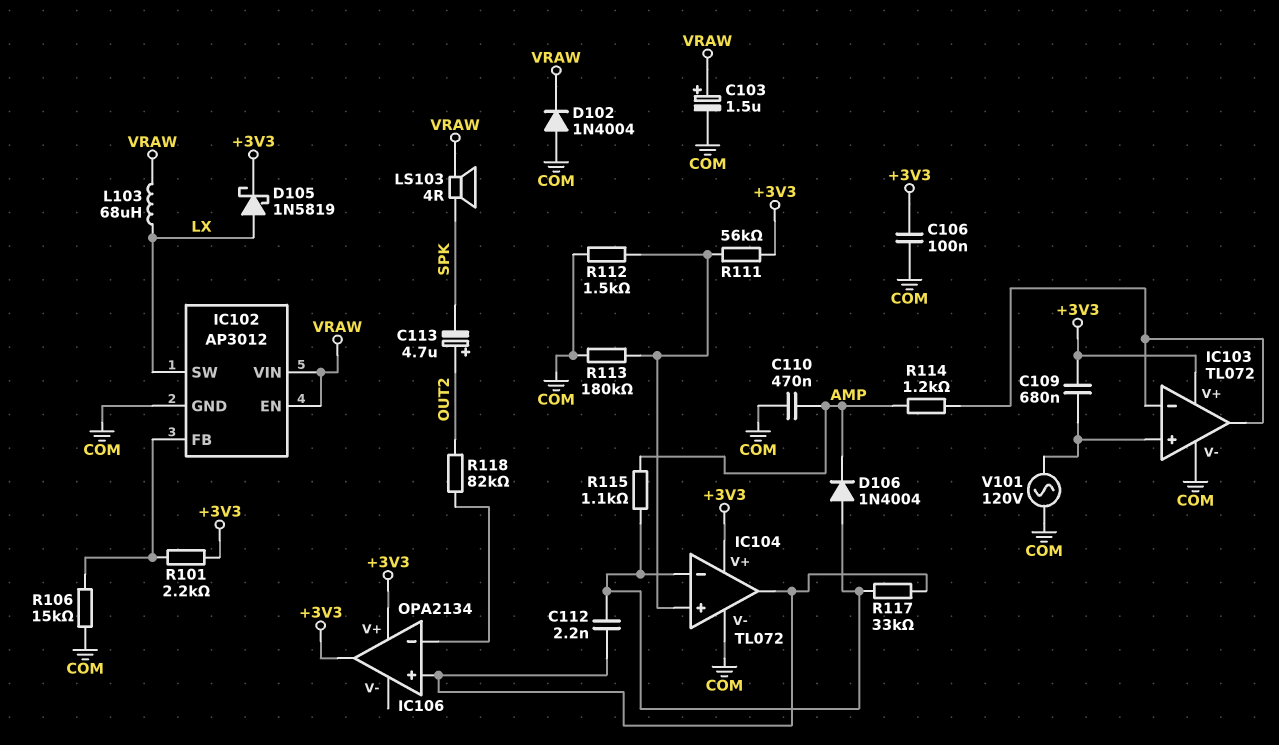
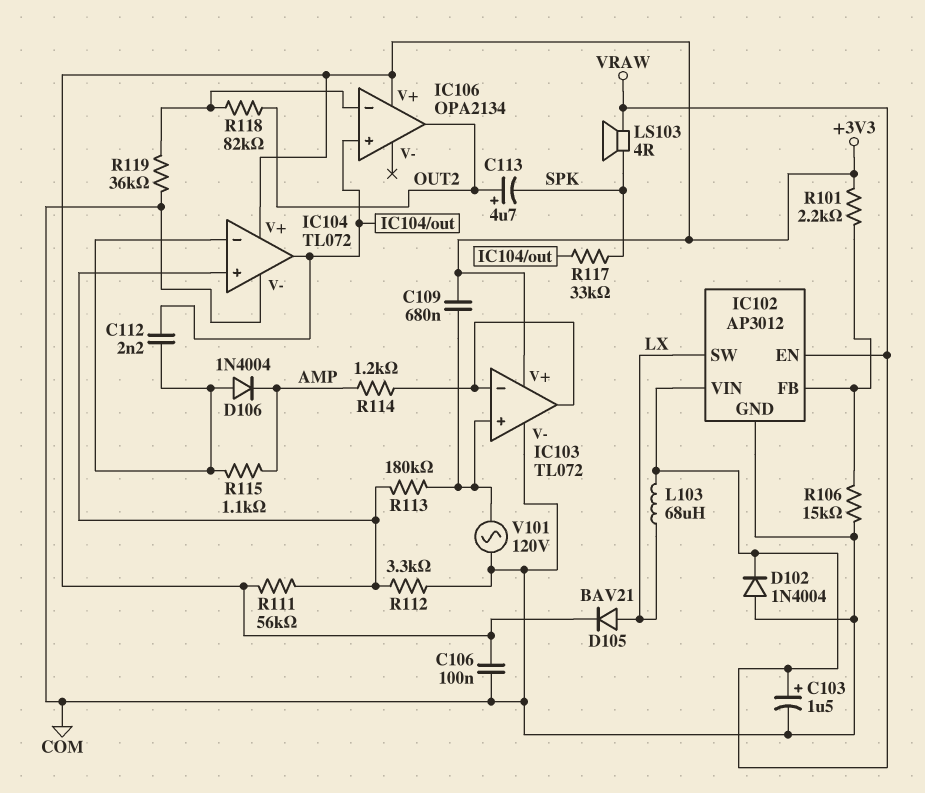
C110: 470nF (AMP, COM) -> none
D105: schottky 1N5819 (A LX, K +3V3) -> diode BAV21 (A LX, K +3V3)
IC106 pin out: +3V3 -> OUT2
R112: 1.5k (COM, IC104/in+) -> 3.3k (COM, IC104/in+)
R113: 180k (COM, IC104/in+) -> 180k (IC103/in+, IC104/in+)
R117: 33k (IC104/in-, IC104/out) -> 33k (IC104/out, SPK)
R119: none -> 36k (COM, IC106/in-)

